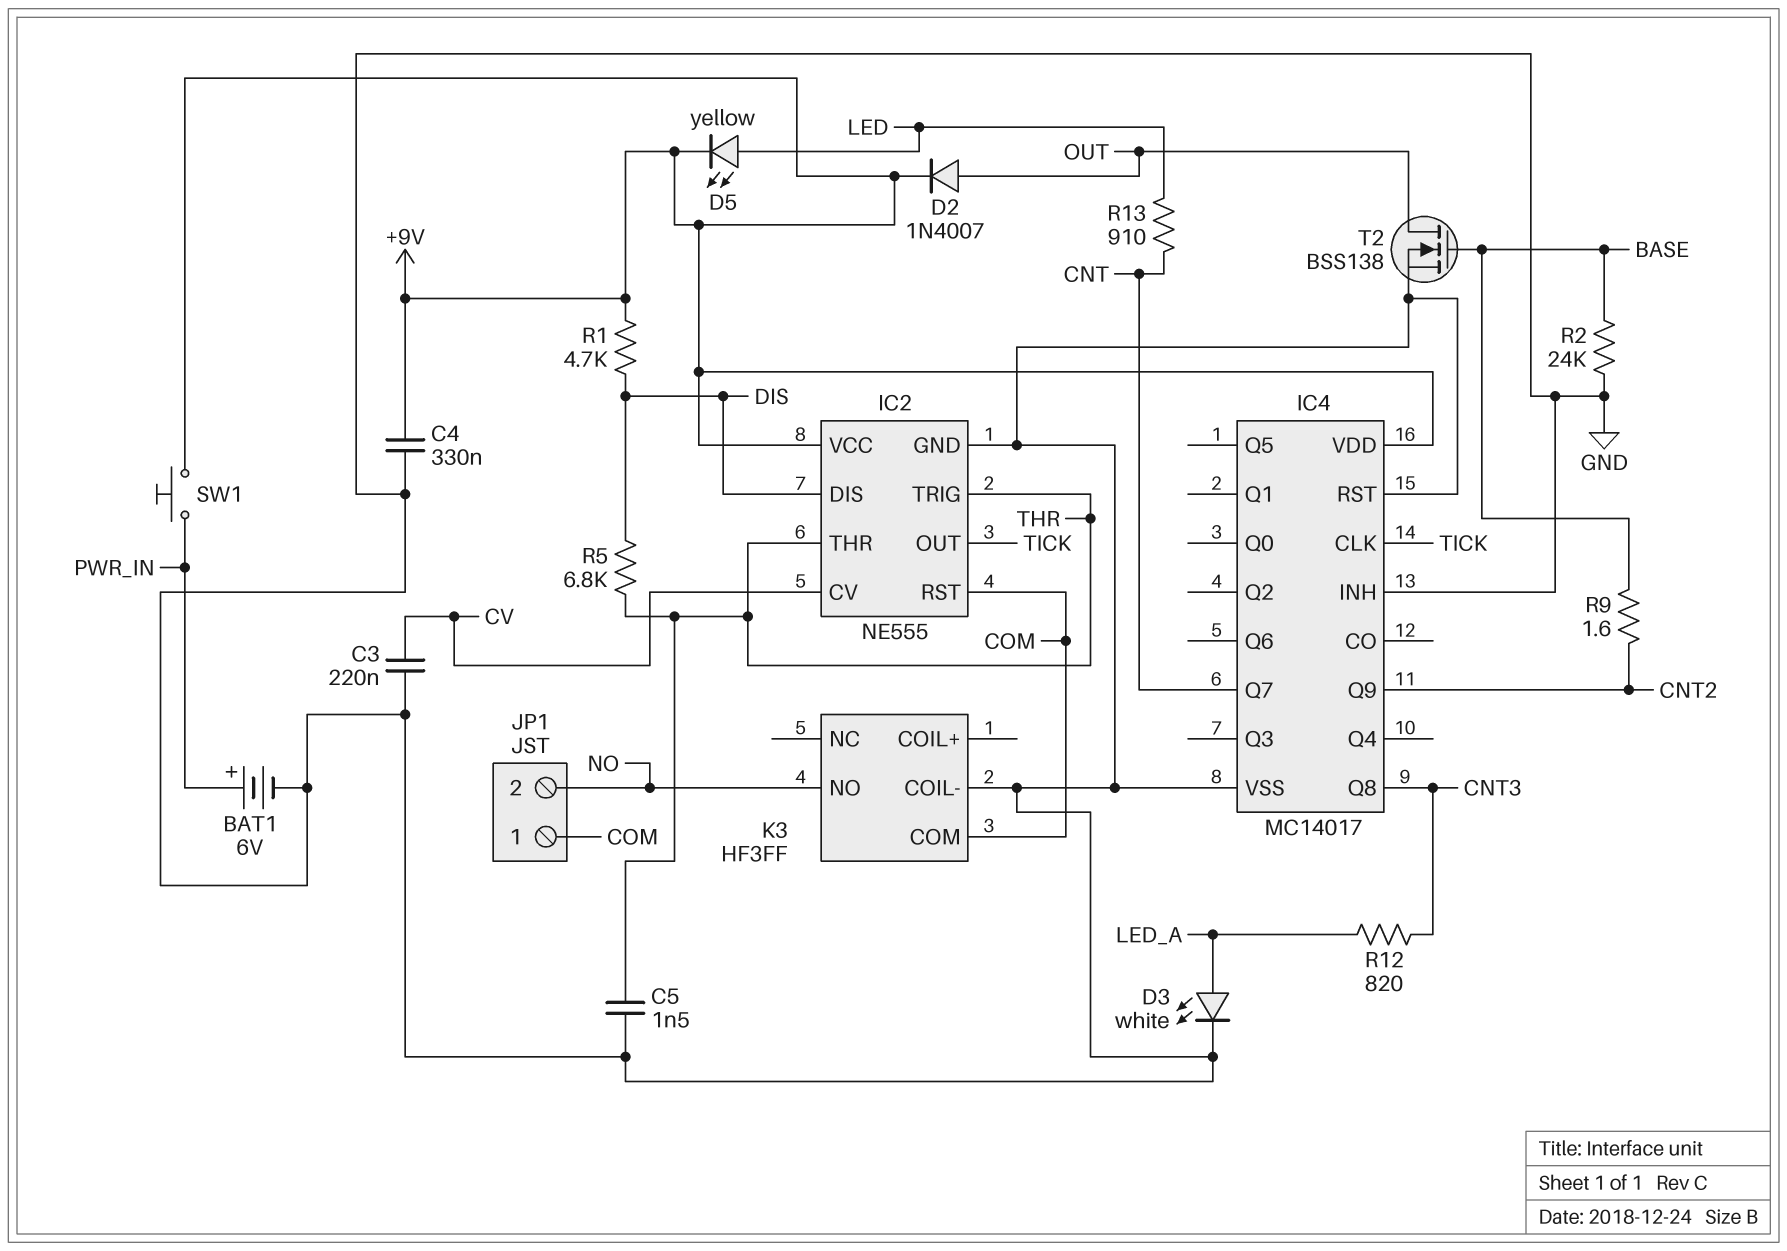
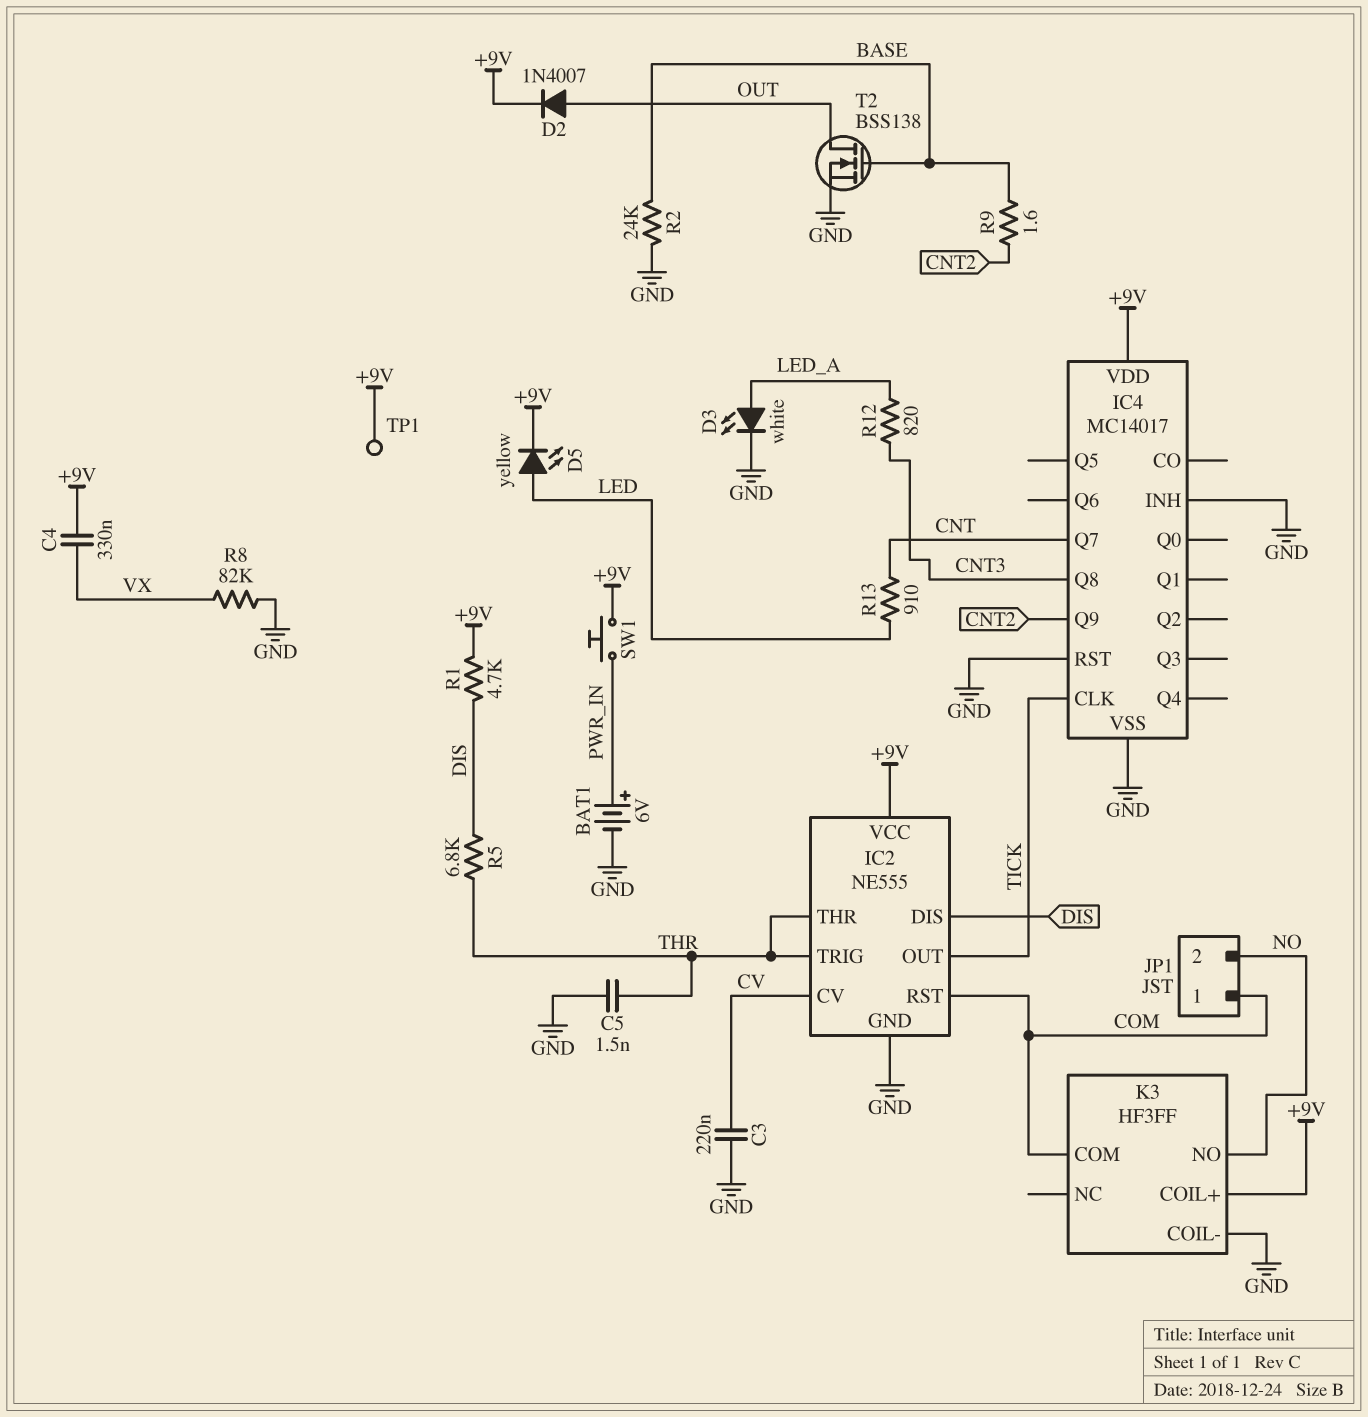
C4: 330nF (+9V, GND) -> 330nF (+9V, VX)
K3 pin COIL+: none -> +9V
R8: none -> 82k (GND, VX)
TP1: none -> test point (+9V)

